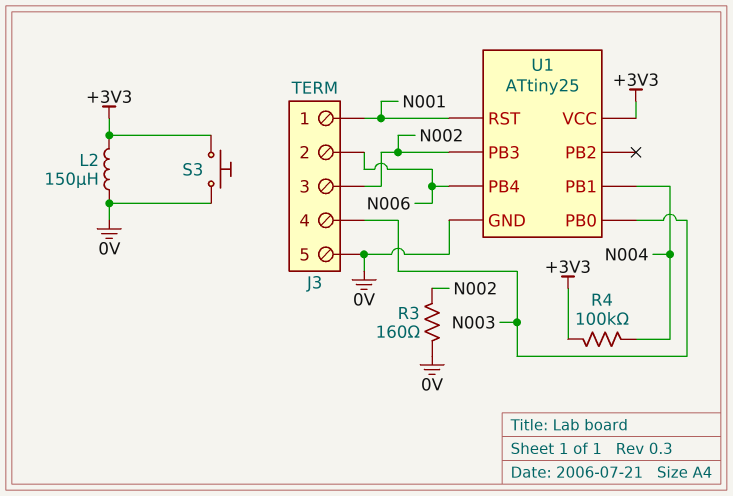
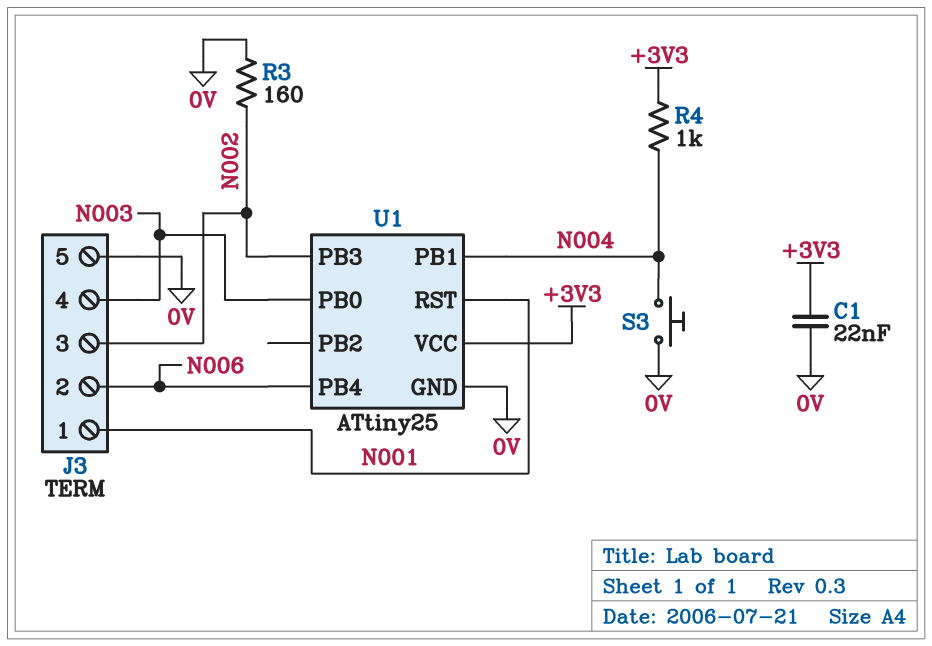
C1: none -> 22nF (+3V3, 0V)
L2: 150uH (+3V3, 0V) -> none
R4: 100k (+3V3, N004) -> 1k (+3V3, N004)
S3: button (+3V3, 0V) -> button (0V, N004)

